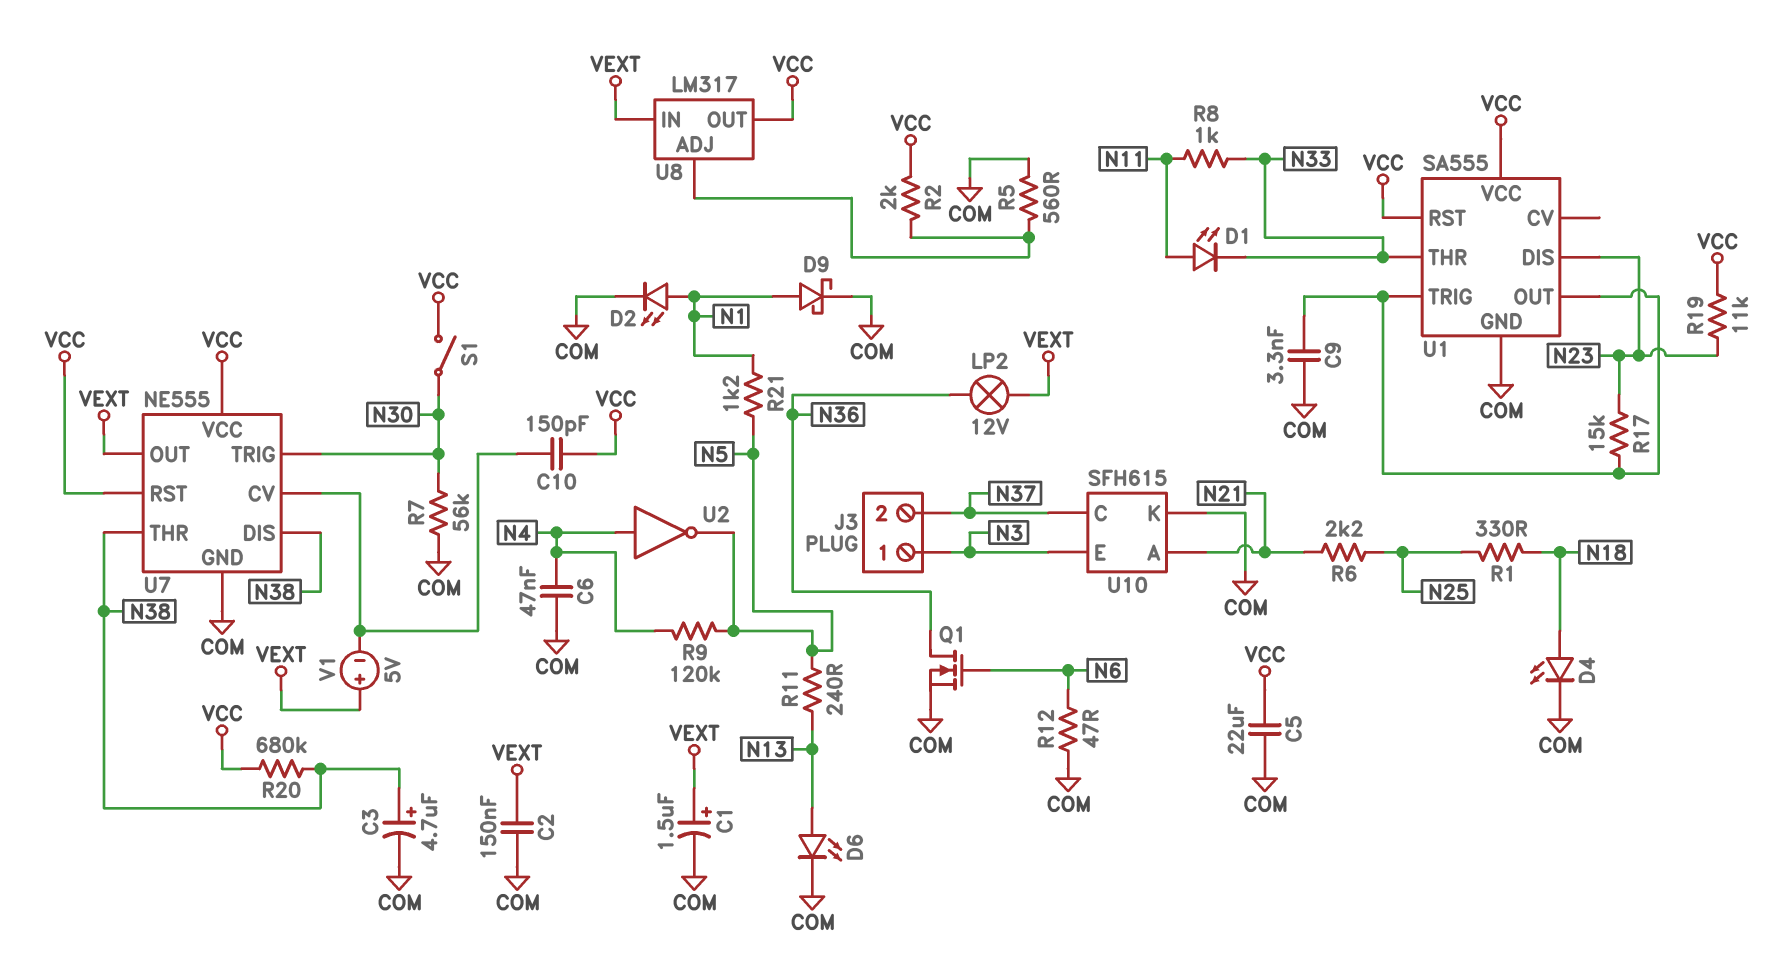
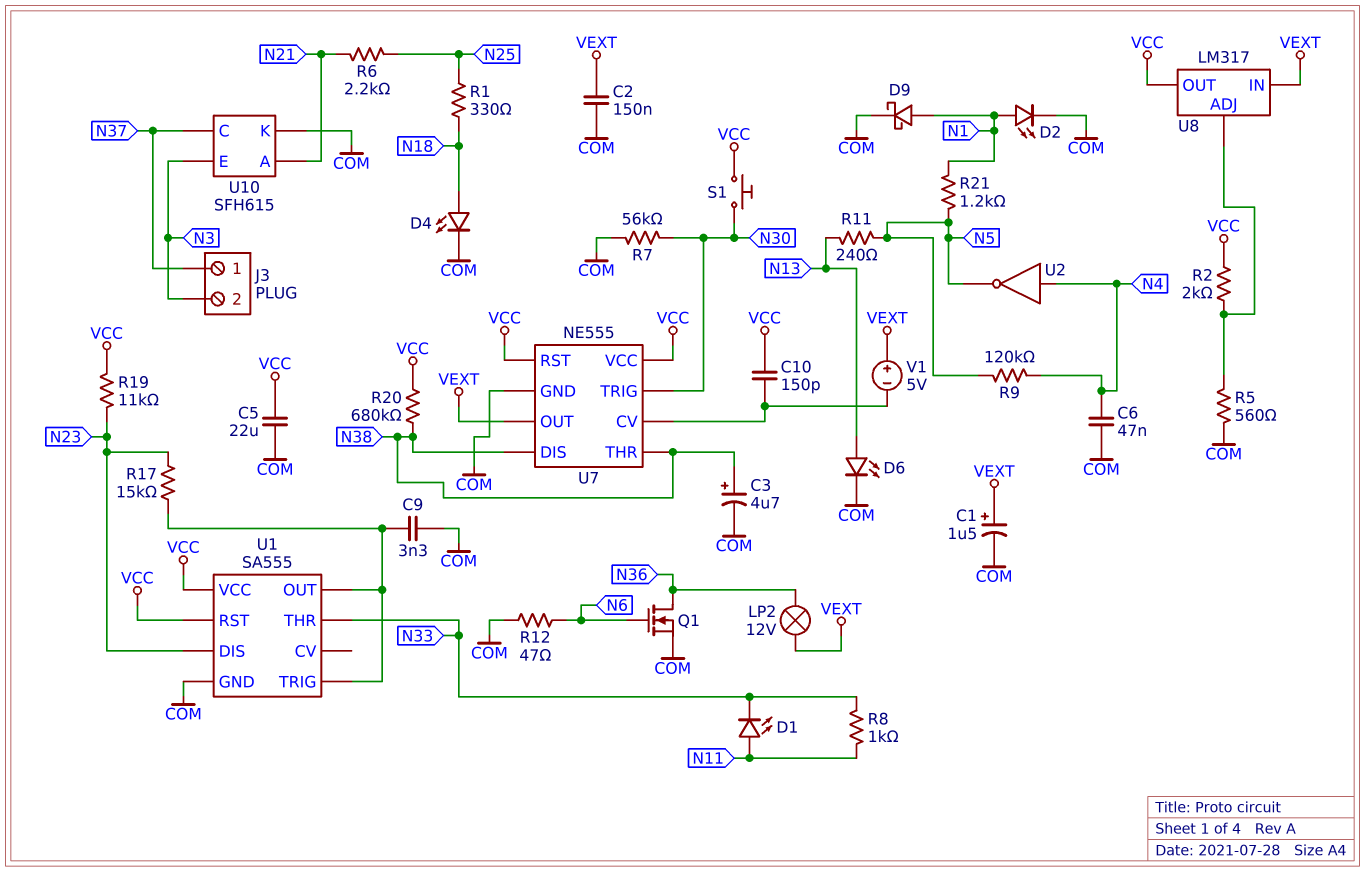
J3 pin 1: N3 -> N37
J3 pin 2: N37 -> N3
S1: switch (N30, VCC) -> button (N30, VCC)

